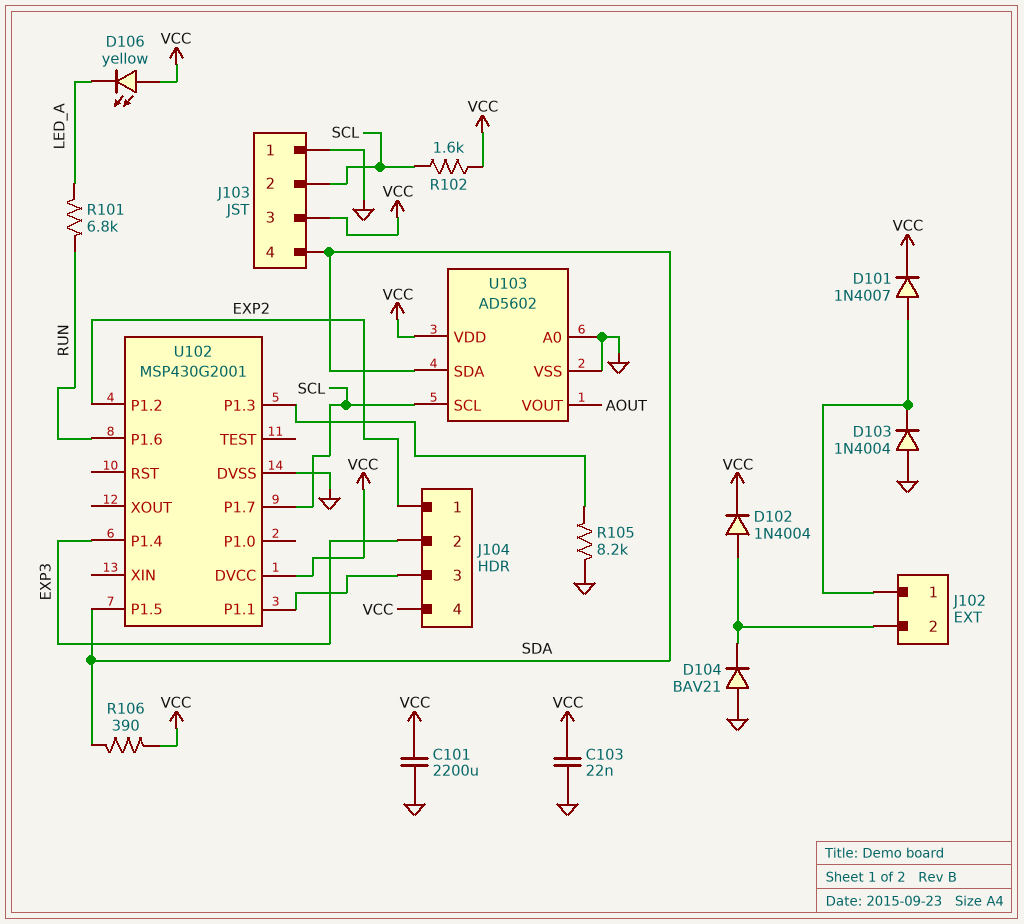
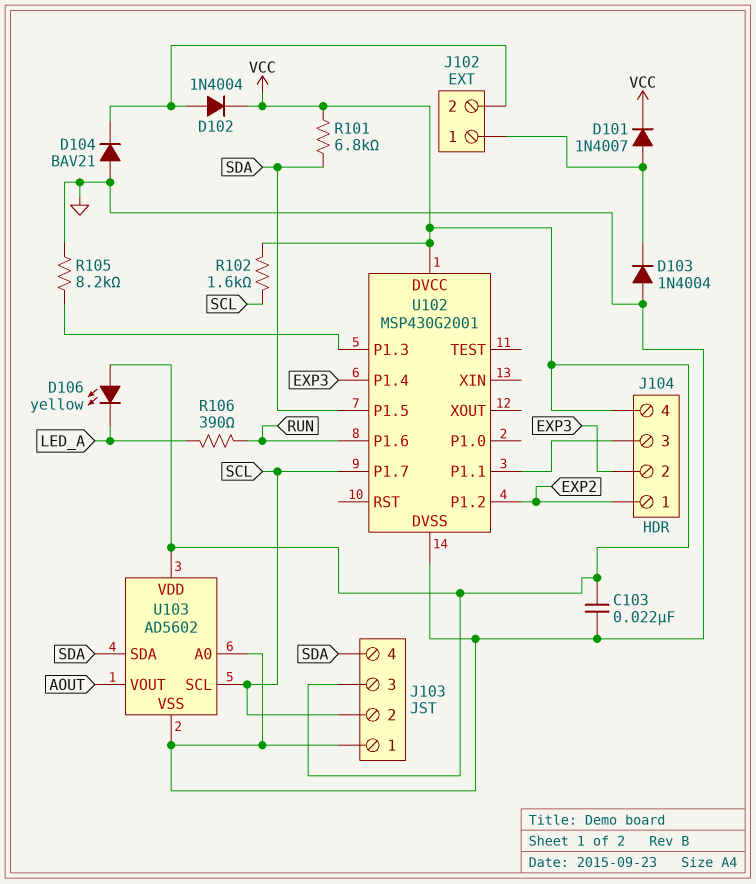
C101: 2200uF (GND, VCC) -> none
R101: 6.8k (LED_A, RUN) -> 6.8k (SDA, VCC)
R106: 390 (SDA, VCC) -> 390 (LED_A, RUN)

